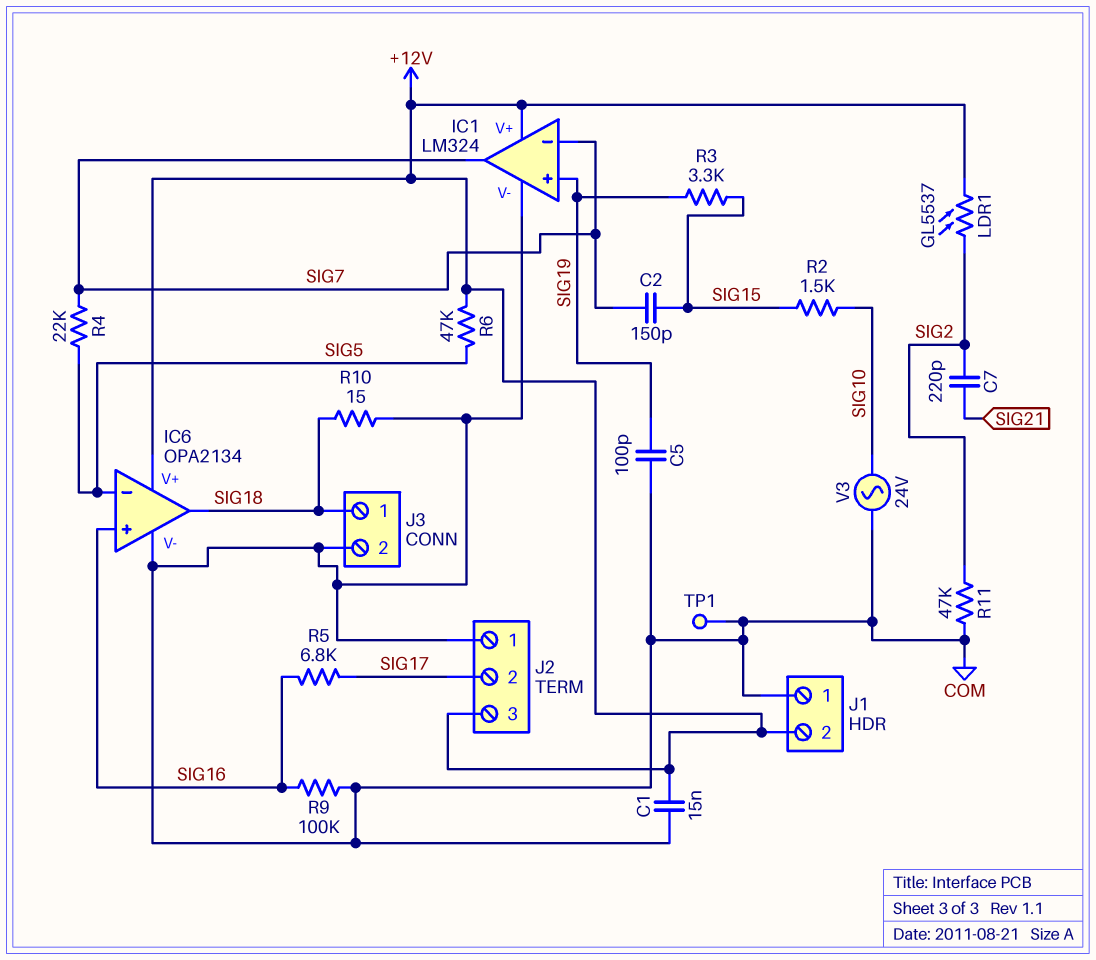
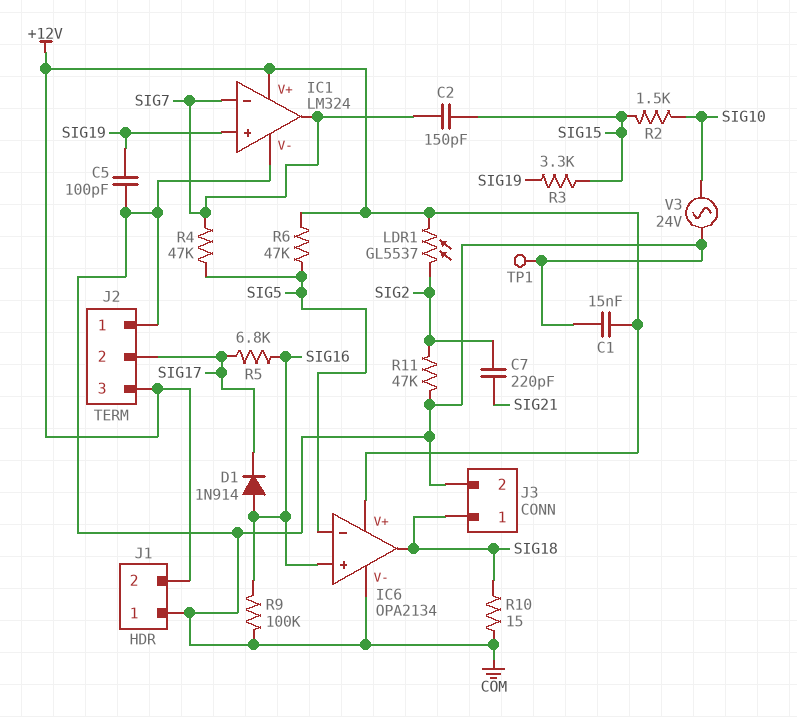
D1: none -> diode 1N914 (A SIG16, K SIG17)
R4: 22k (SIG5, SIG7) -> 47k (SIG5, SIG7)

